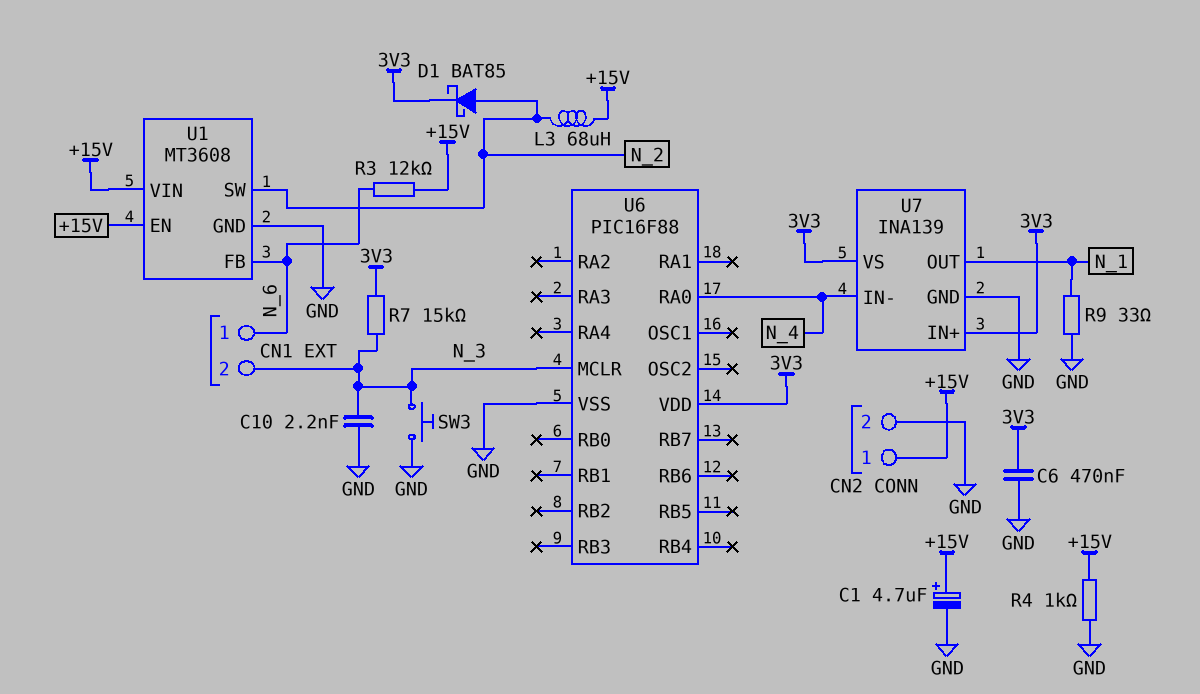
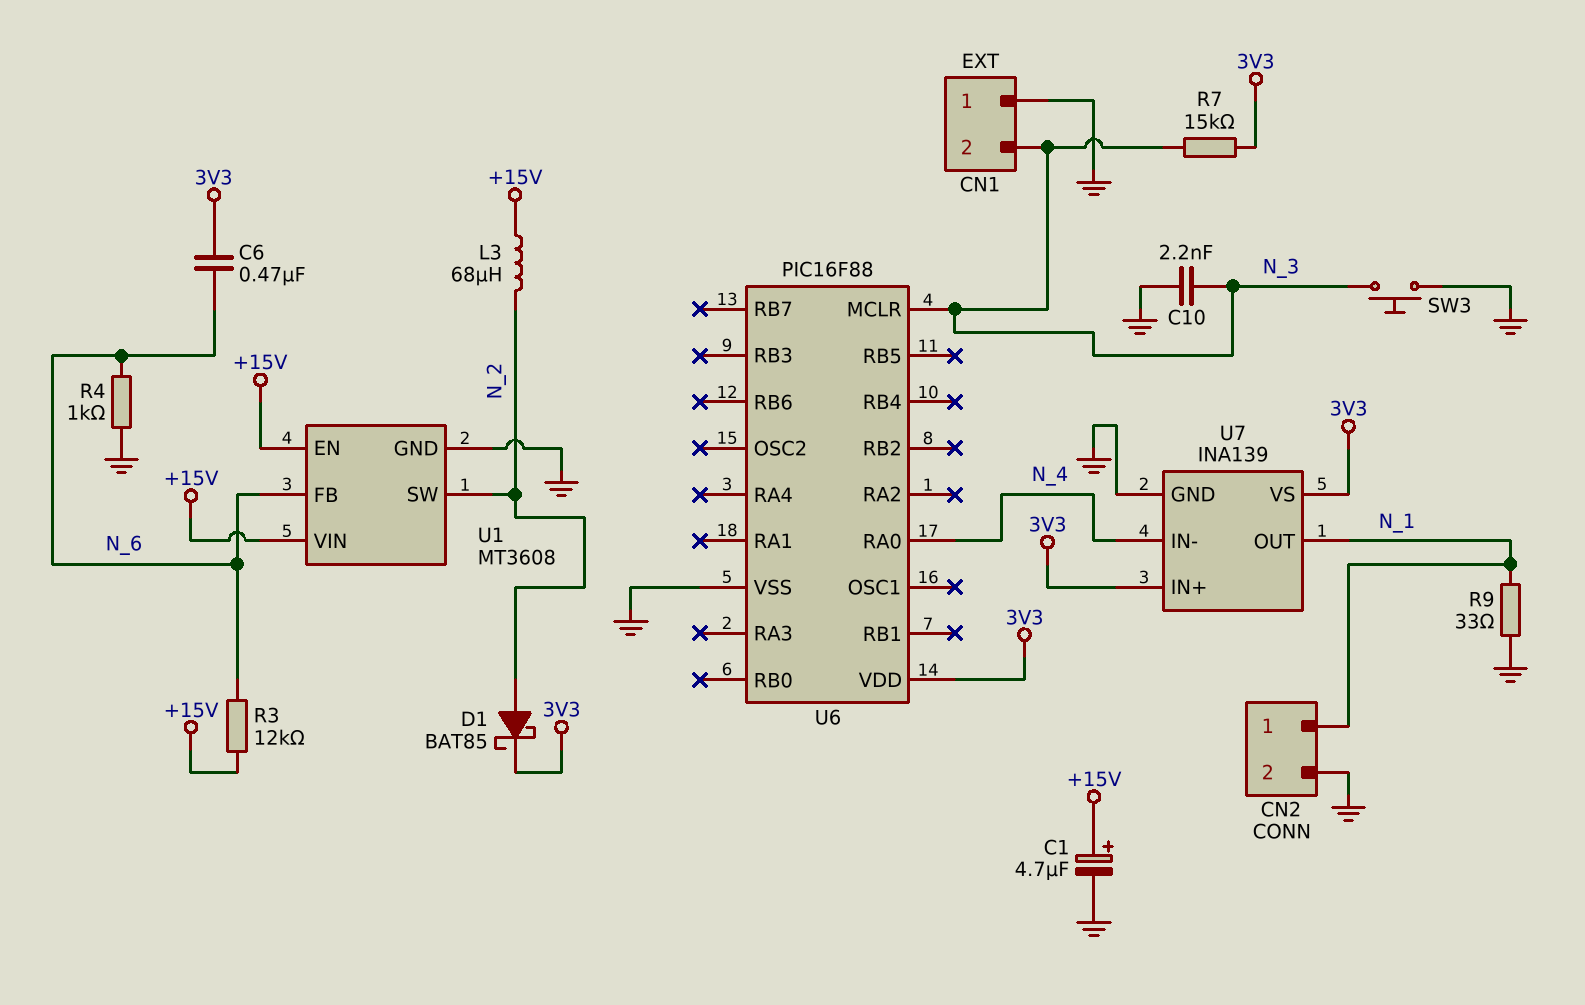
C6: 470nF (3V3, GND) -> 470nF (3V3, N_6)
CN1 pin 1: N_6 -> GND
CN2 pin 1: +15V -> N_1
R4: 1k (+15V, GND) -> 1k (GND, N_6)

